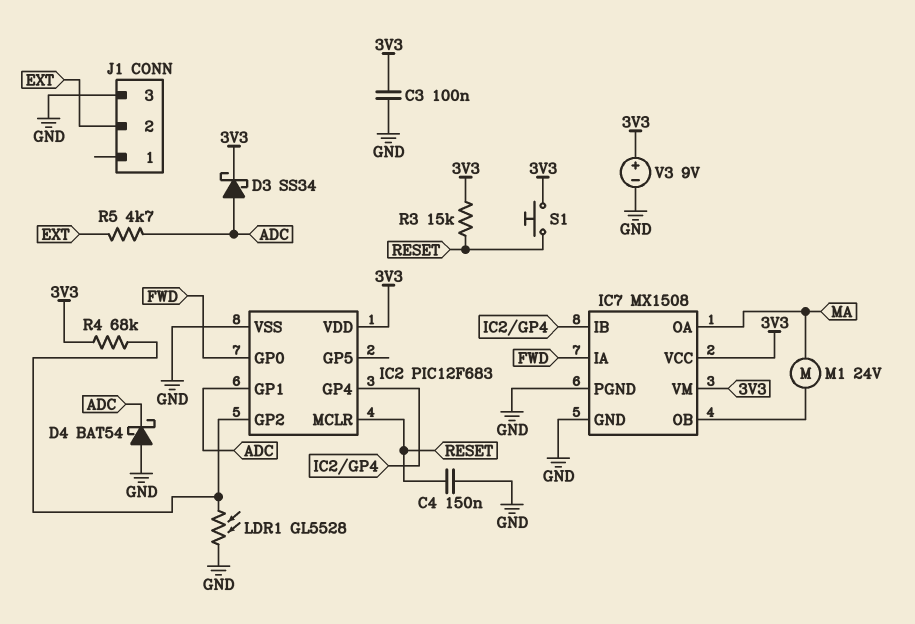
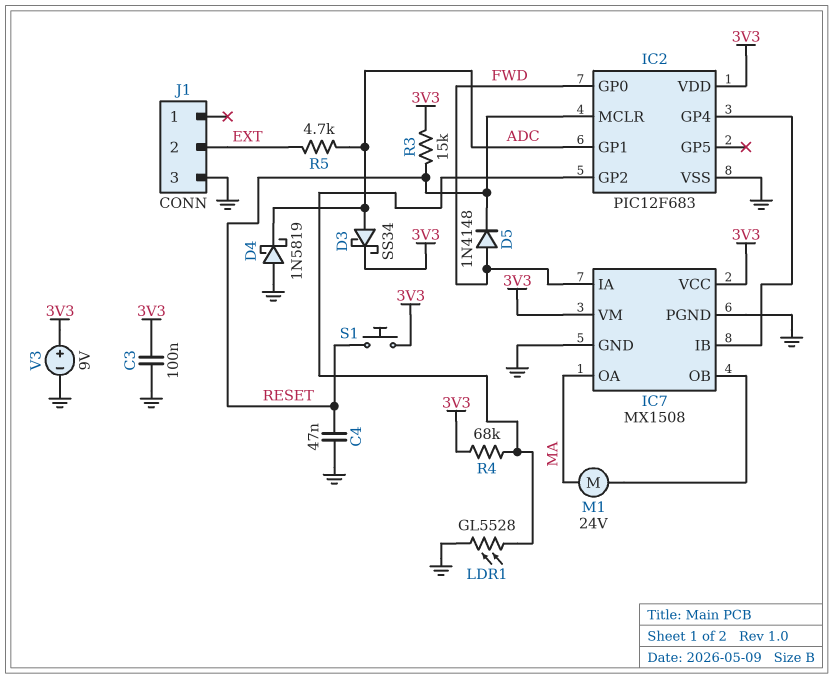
C4: 150nF (GND, RESET) -> 47nF (GND, RESET)
D4: schottky BAT54 (A GND, K ADC) -> schottky 1N5819 (A GND, K ADC)
D5: none -> diode 1N4148 (A FWD, K RESET)

